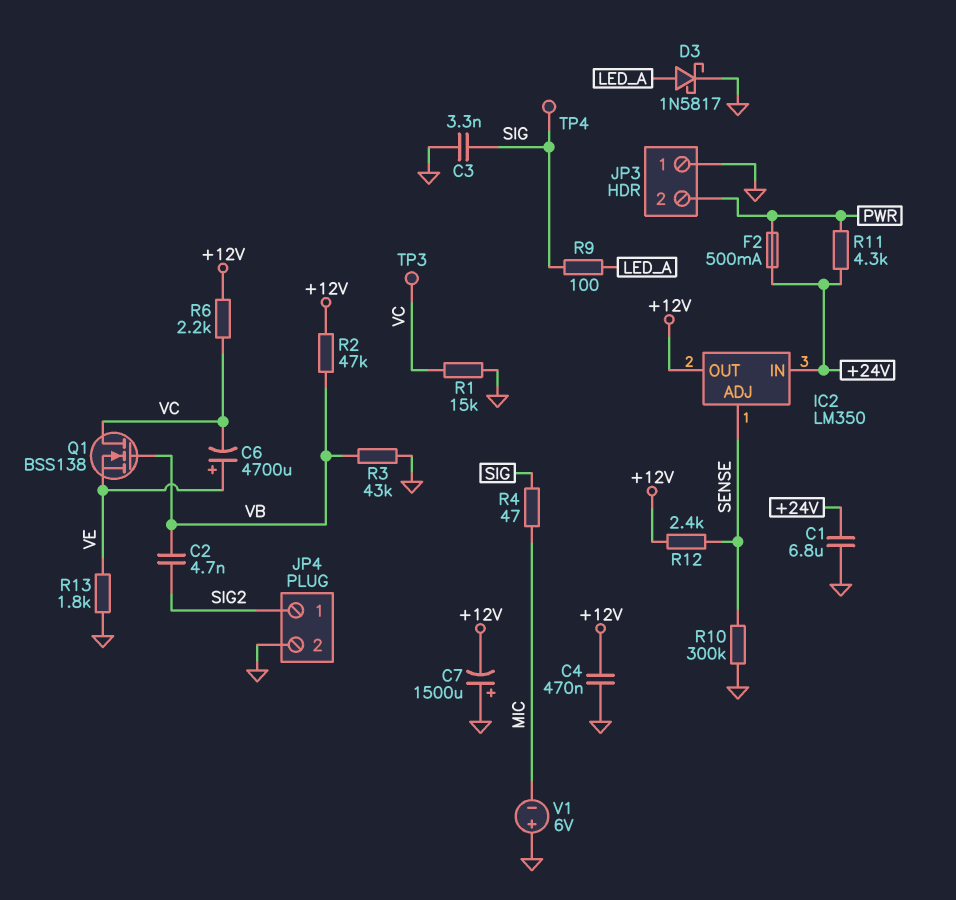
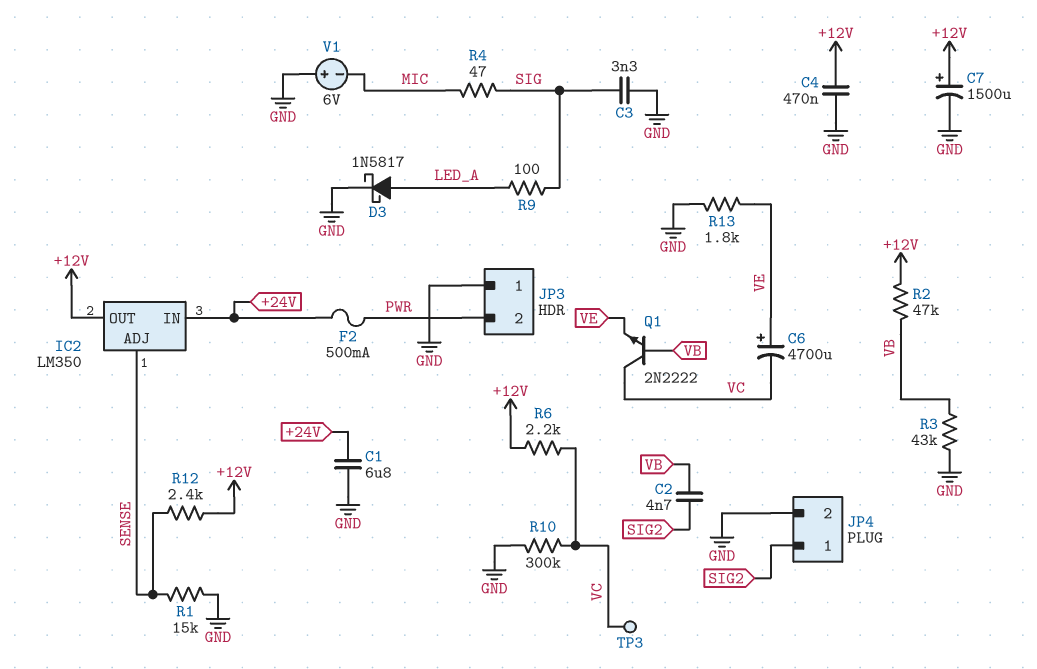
C7: 1500uF (plus GND, minus +12V) -> 1500uF (plus +12V, minus GND)
Q1: NMOS BSS138 (G VB, D VC, S VE) -> NPN 2N2222 (B VB, C VC, E VE)
R1: 15k (GND, VC) -> 15k (GND, SENSE)
R10: 300k (GND, SENSE) -> 300k (GND, VC)
R11: 4.3k (+24V, PWR) -> none
TP4: test point (SIG) -> none

